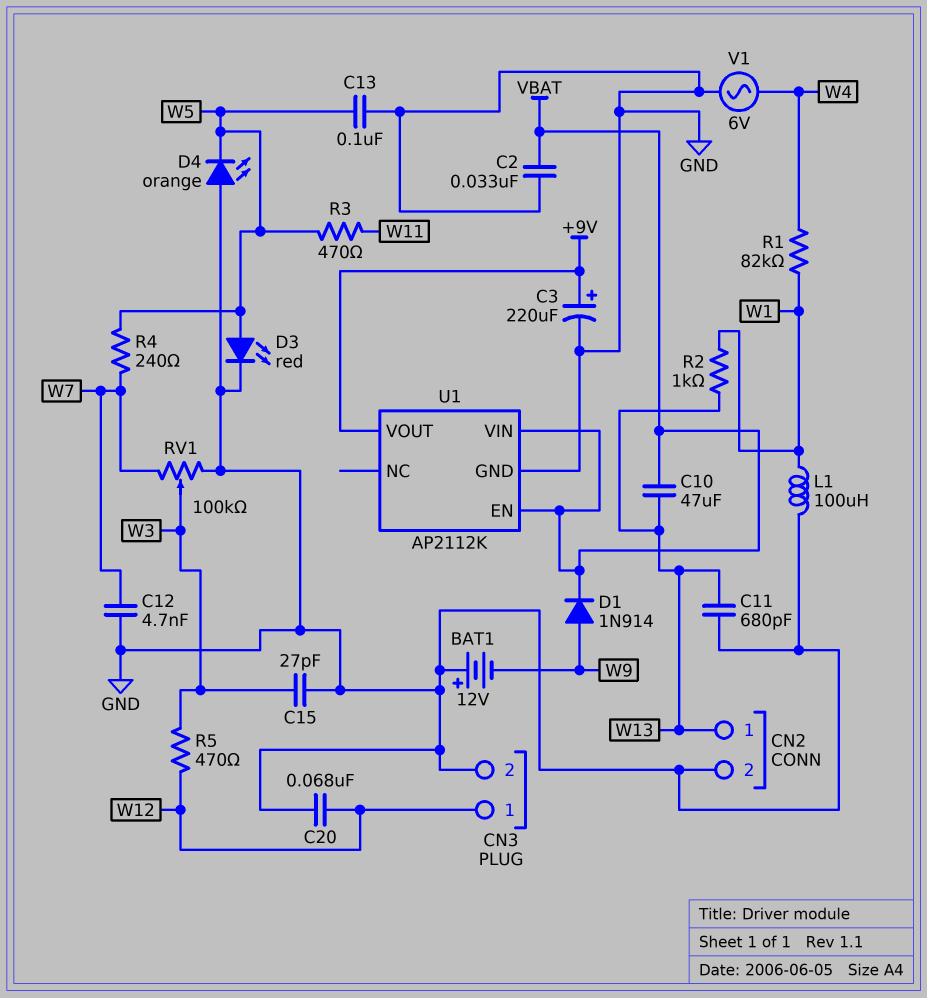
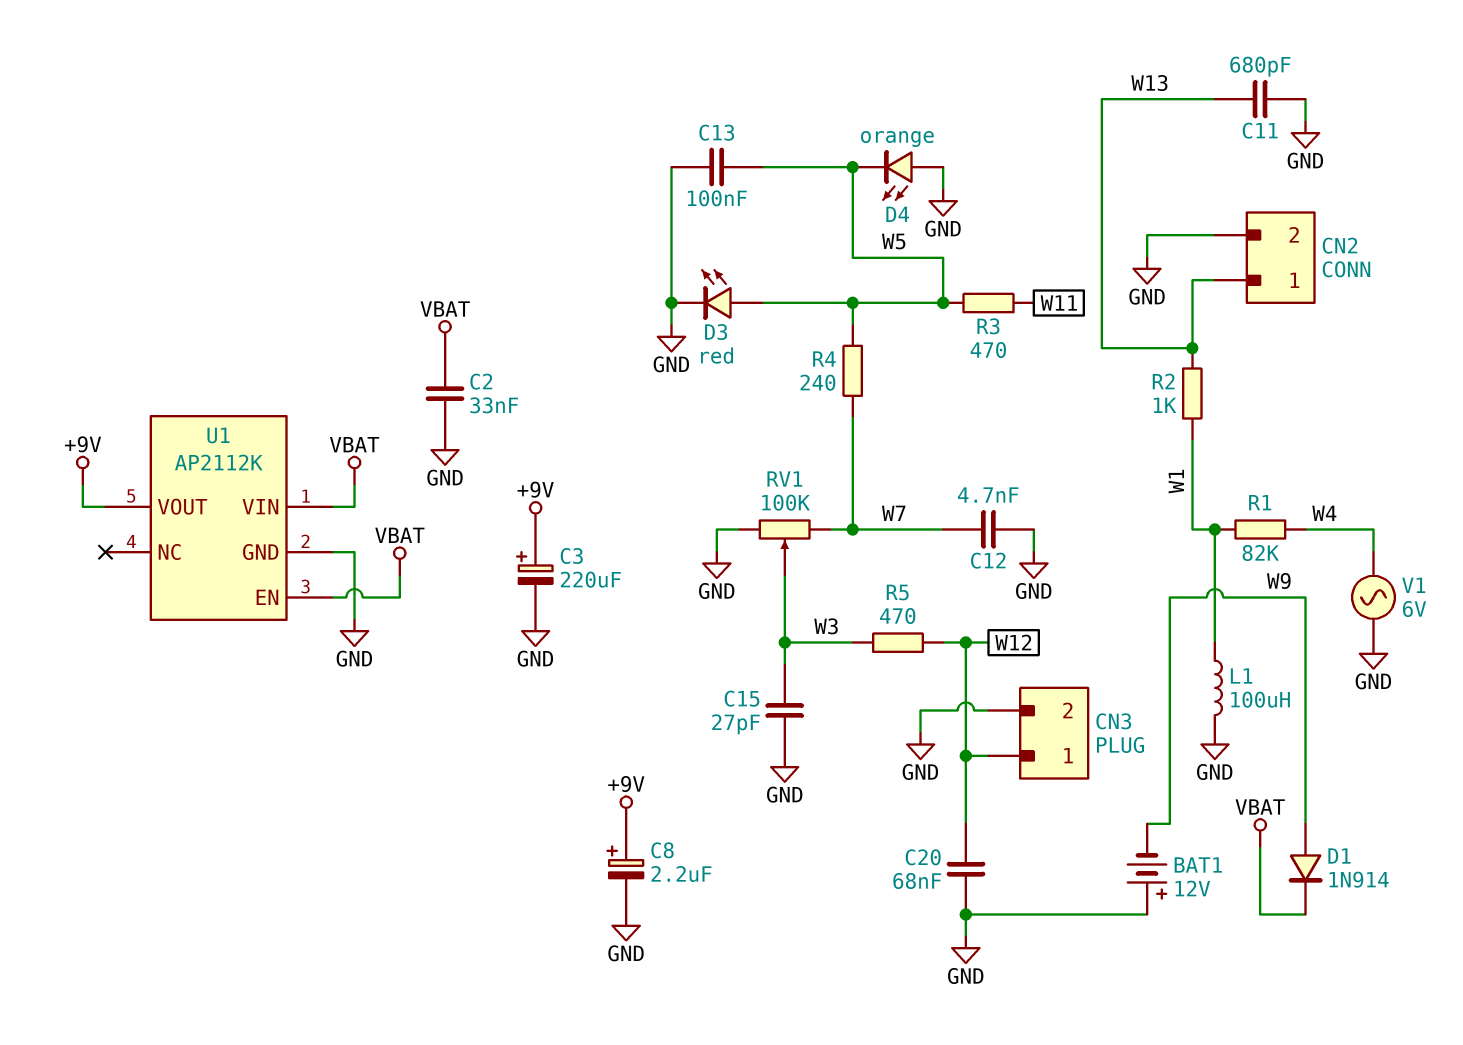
C8: none -> 2.2uF (plus +9V, minus GND)
C10: 47uF (VBAT, W13) -> none

